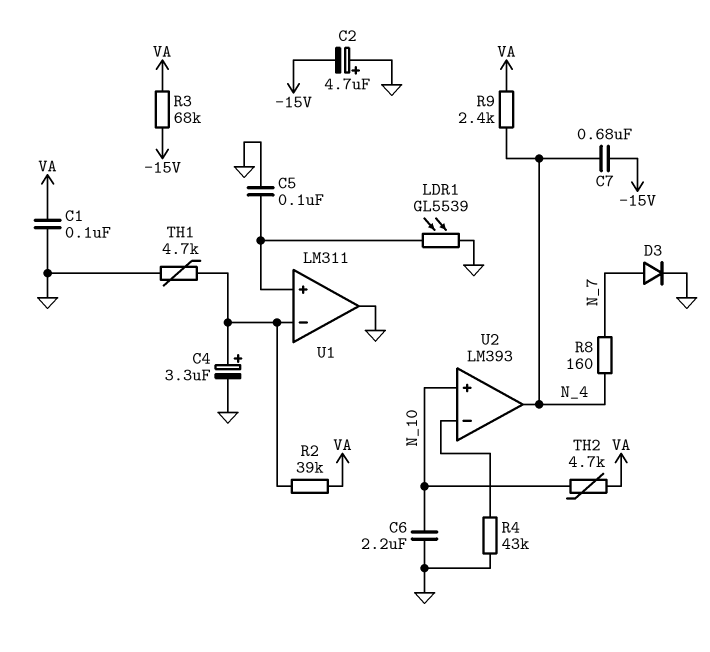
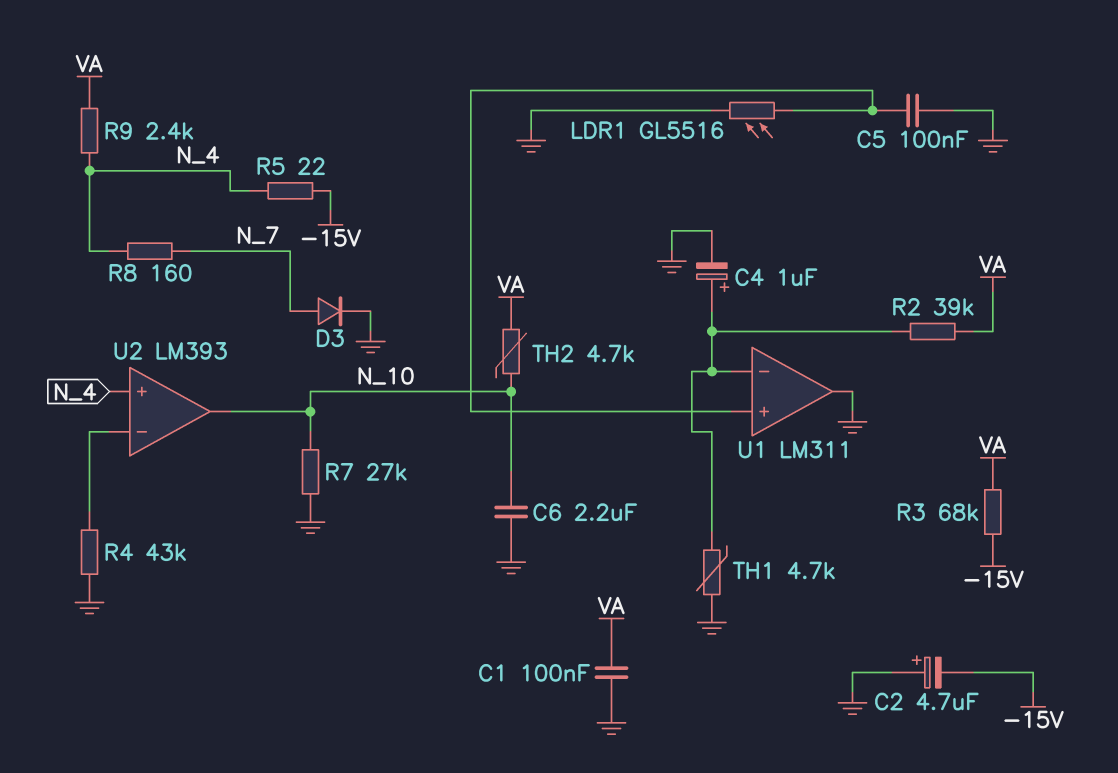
C4: 3.3uF (plus U1/in-, minus GND) -> 1uF (plus U1/in-, minus GND)
C7: 680nF (-15V, N_4) -> none
LDR1: GL5539 (GND, U1/in+) -> GL5516 (GND, U1/in+)
R5: none -> 22 (-15V, N_4)
R7: none -> 27k (GND, N_10)
U2 pin in+: N_10 -> N_4
U2 pin out: N_4 -> N_10

